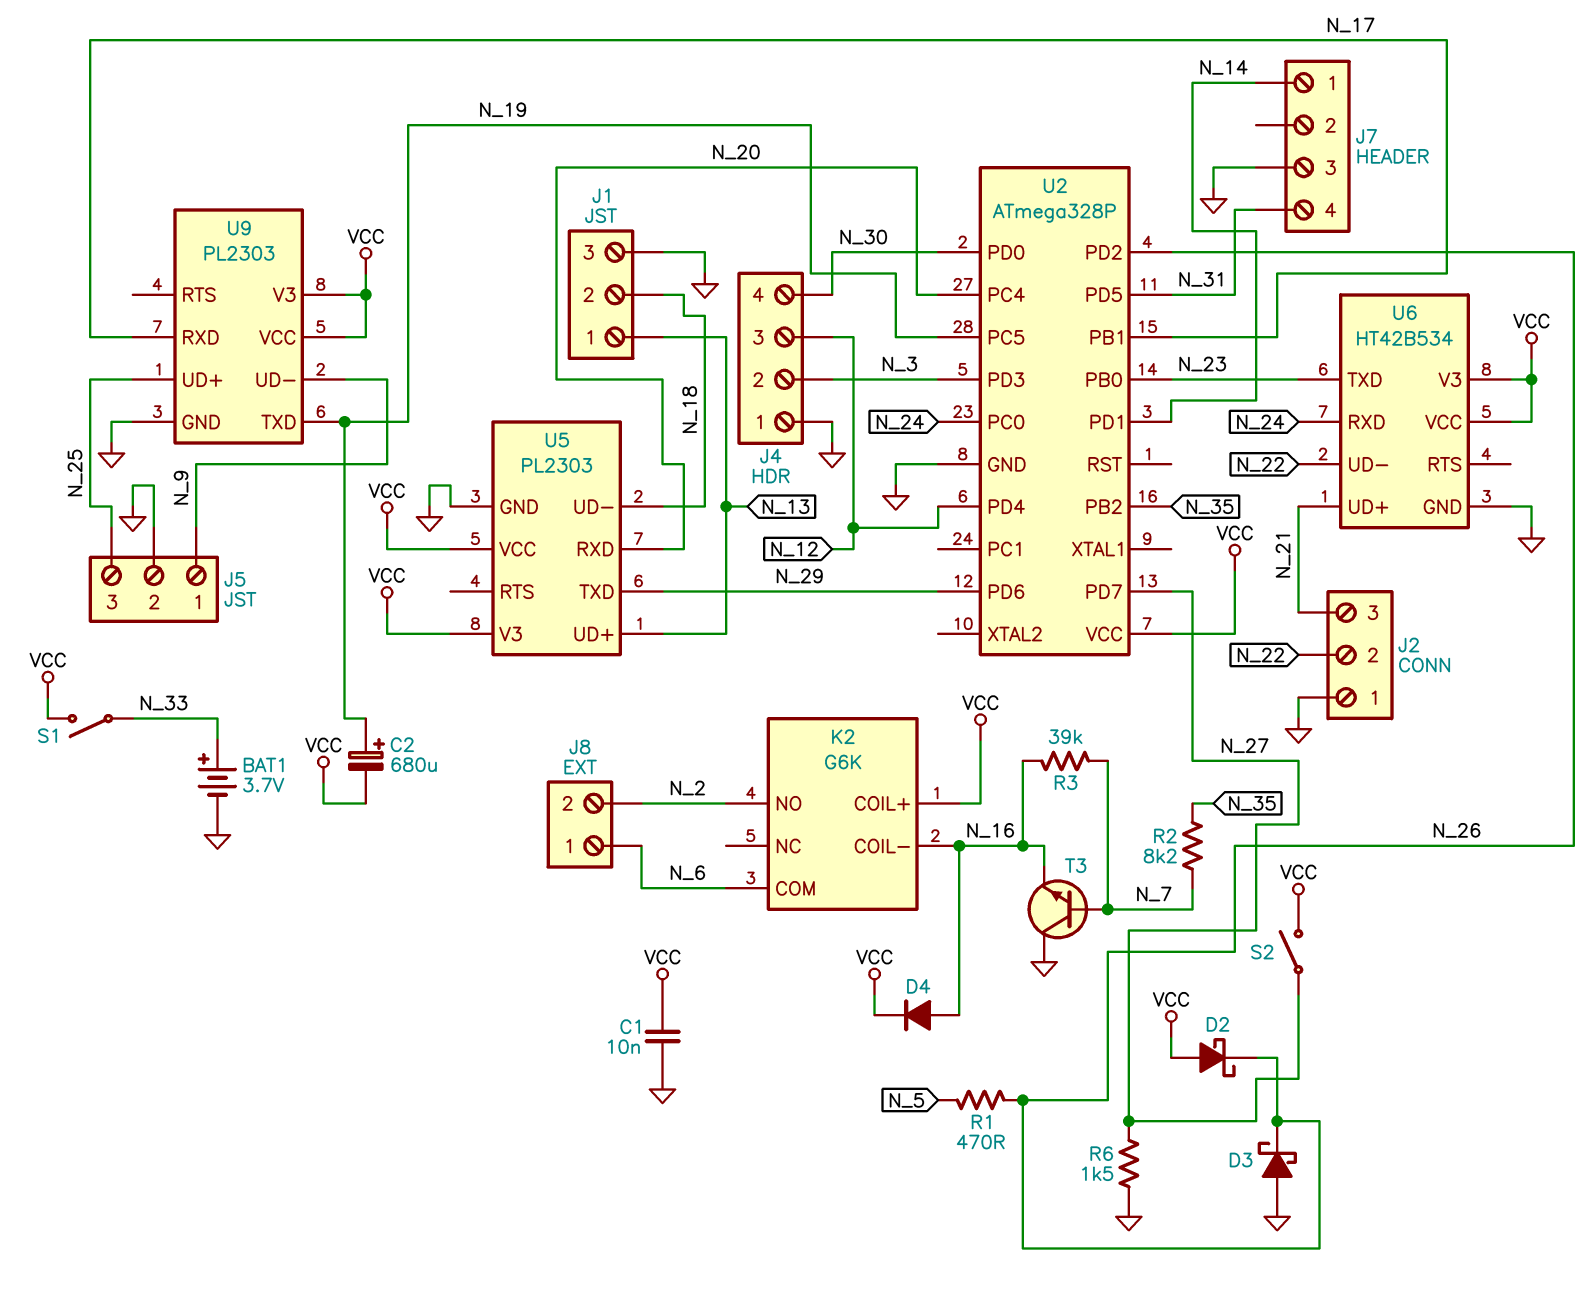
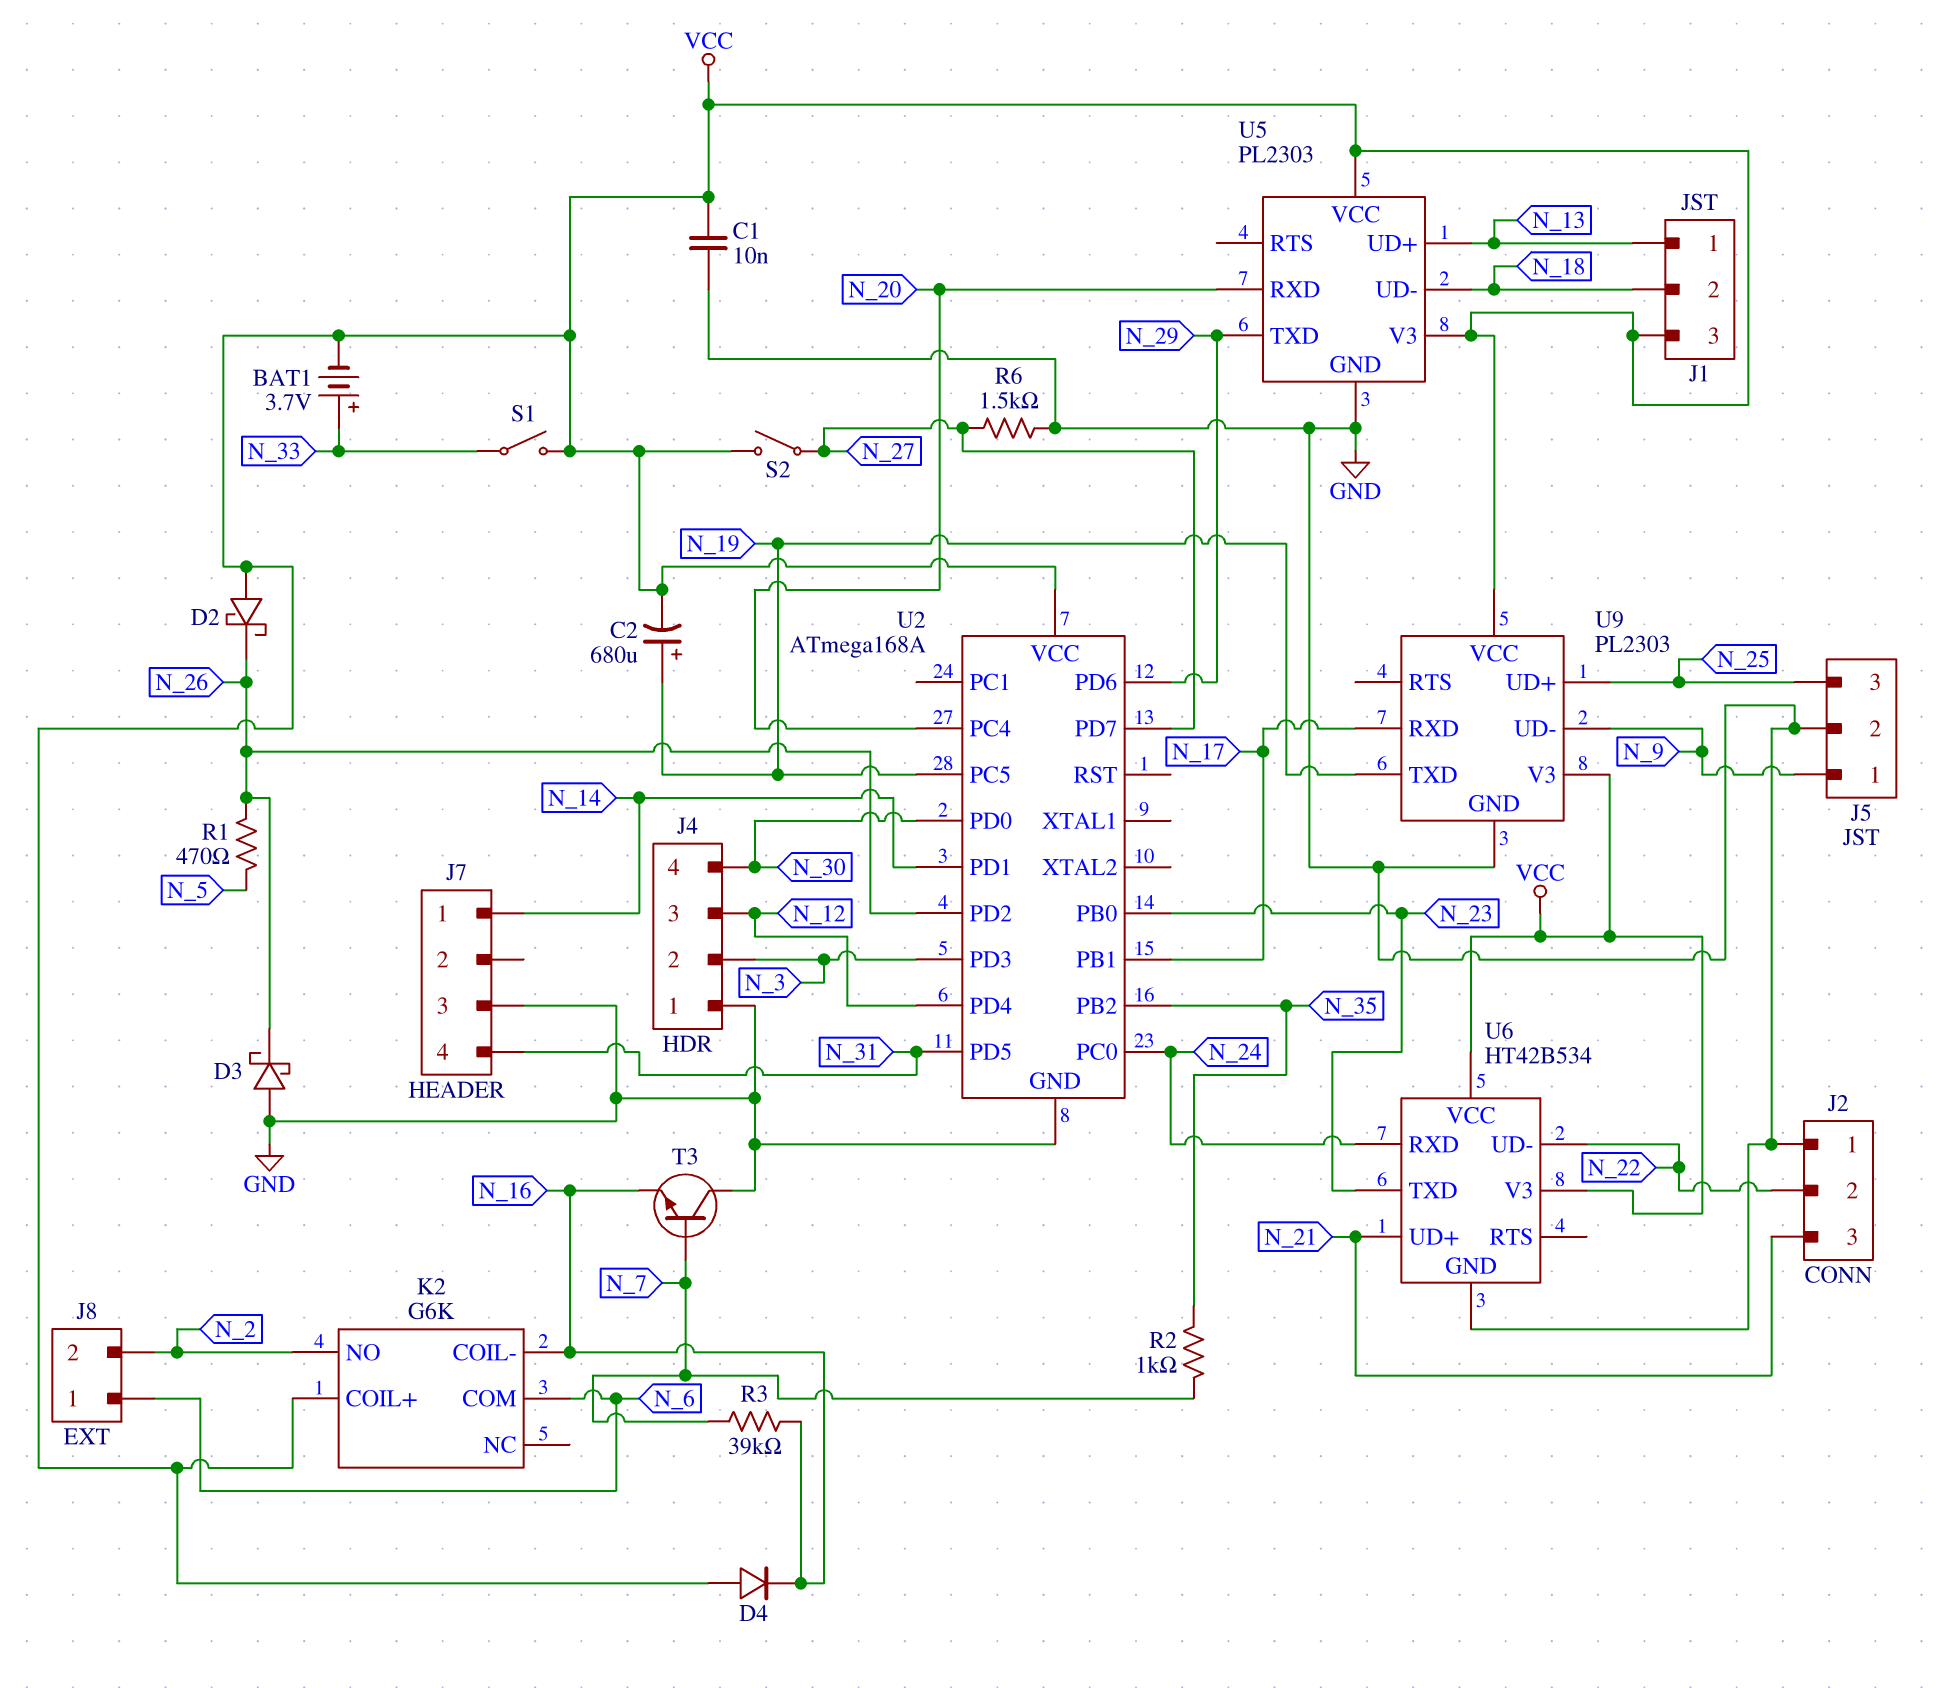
BAT1: 3.7V (plus N_33, minus GND) -> 3.7V (plus N_33, minus VCC)
D4: diode (A N_16, K VCC) -> diode (A VCC, K N_16)
J1 pin 3: GND -> VCC
R2: 8.2k (N_7, N_35) -> 1k (N_7, N_35)
U2: ATmega328P -> ATmega168A

